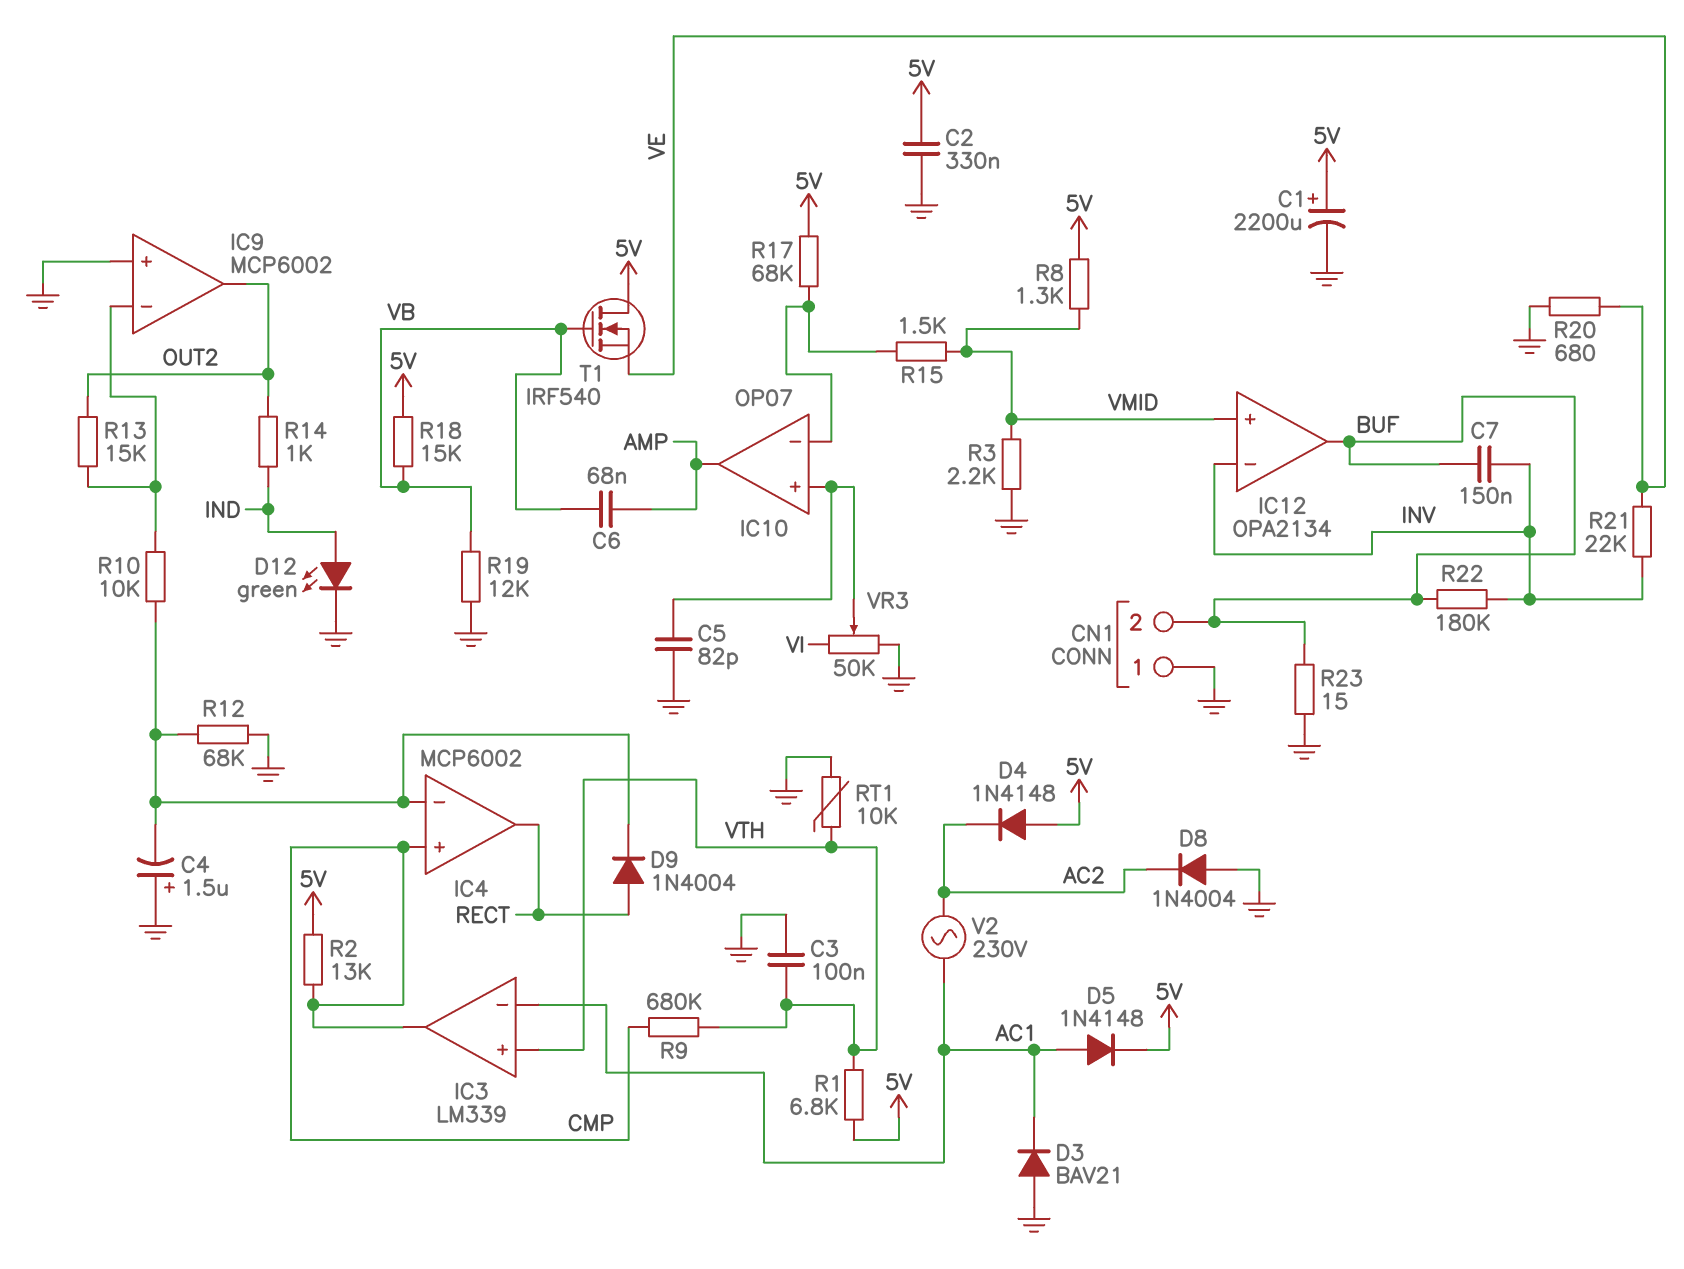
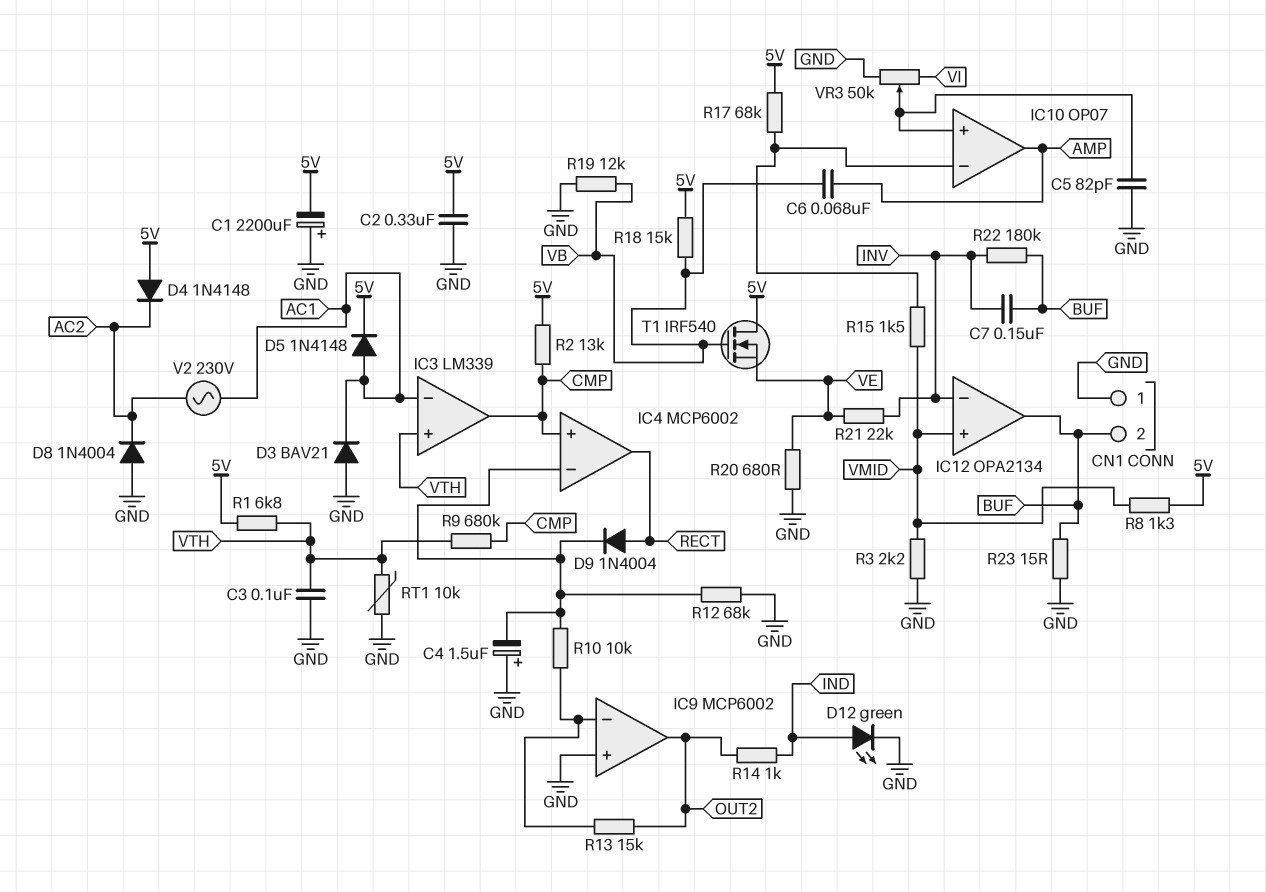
C1: 2200uF (plus 5V, minus GND) -> 2200uF (plus GND, minus 5V)

